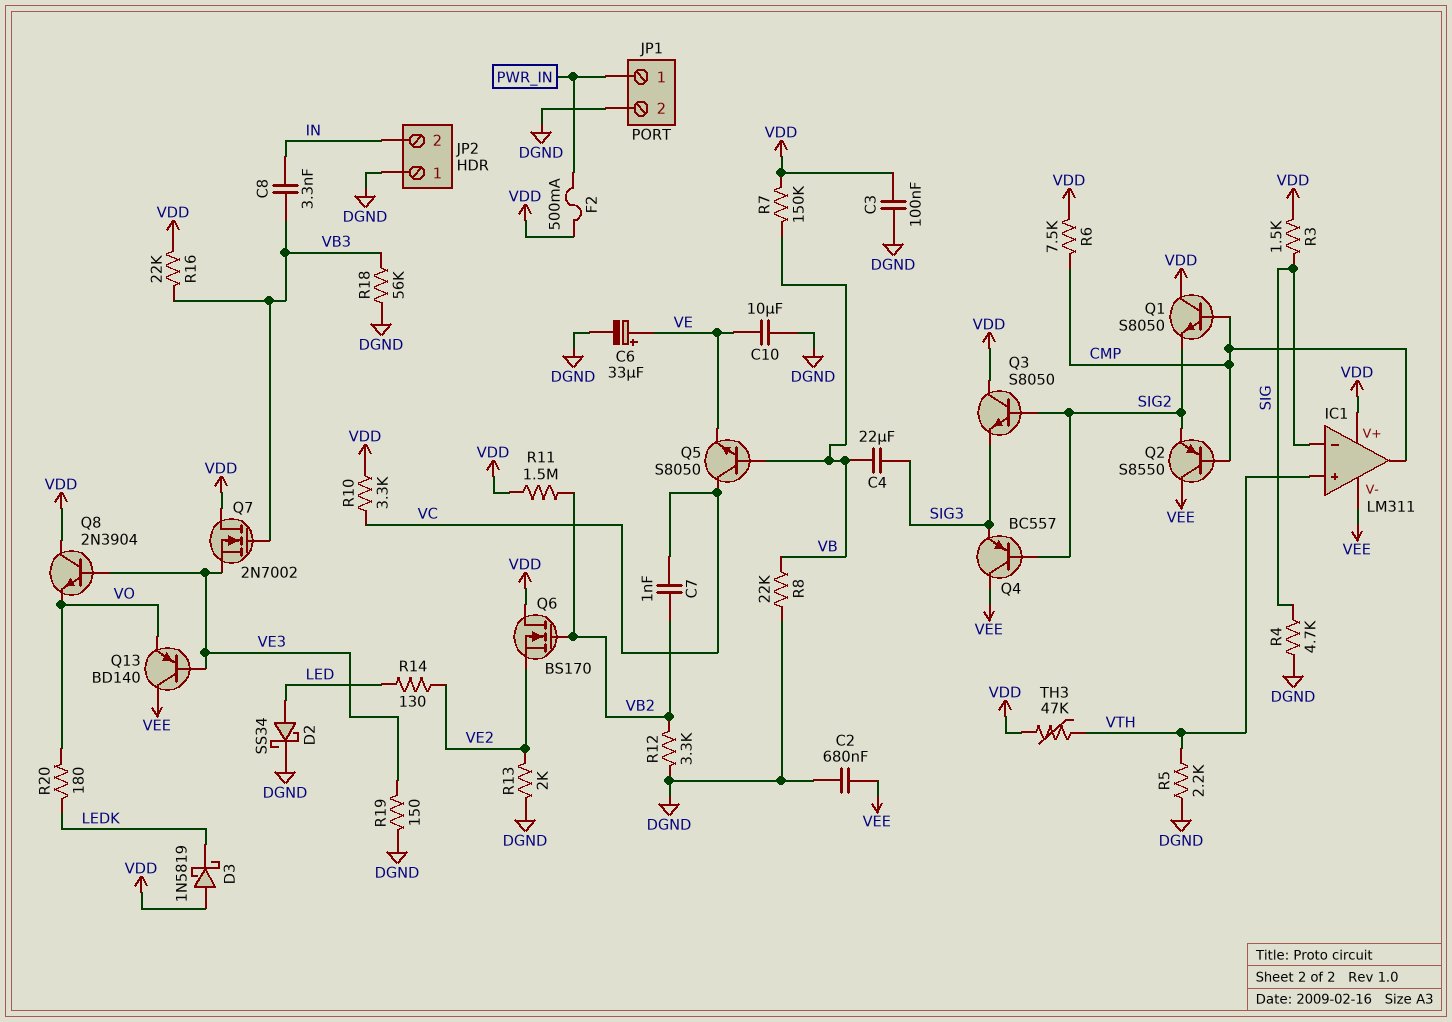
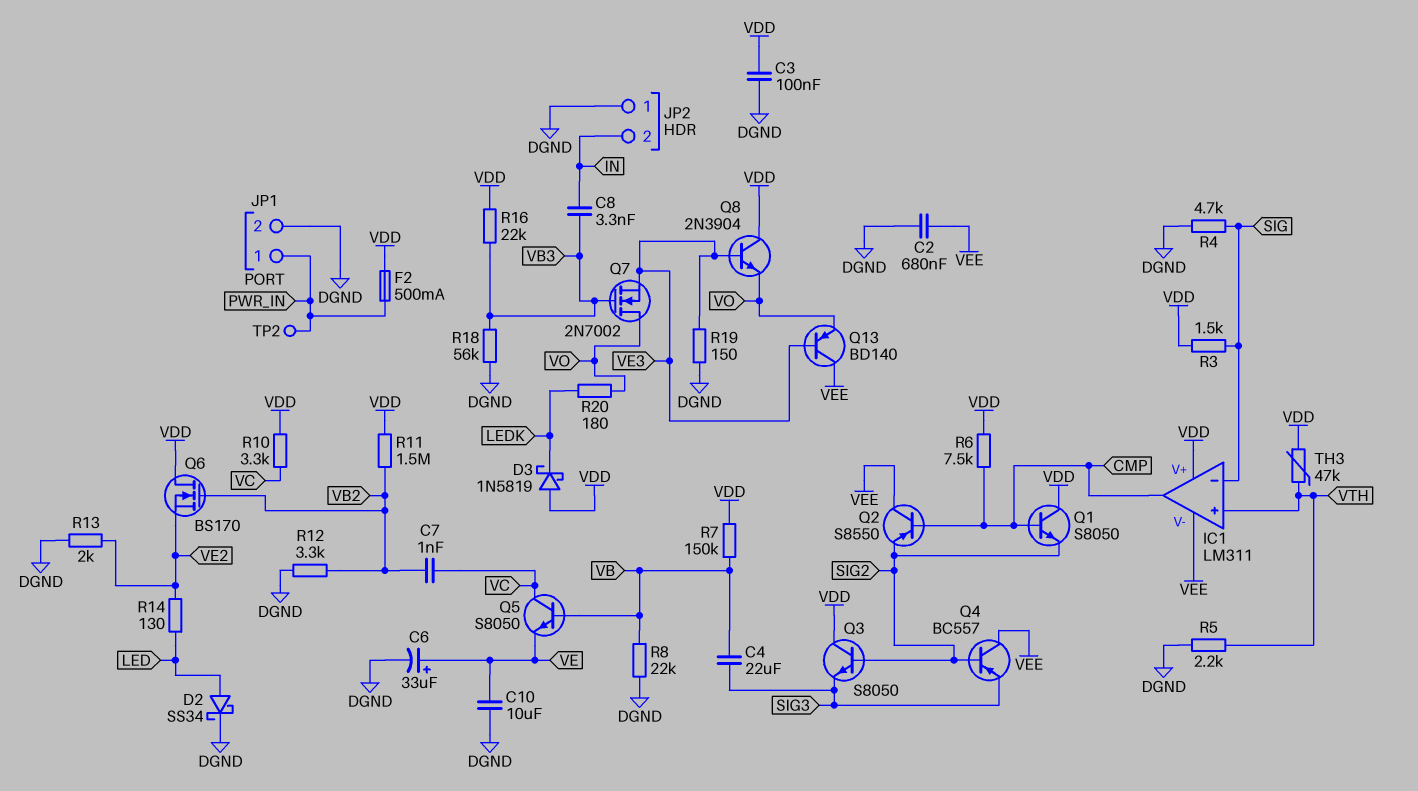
Q7: NMOS 2N7002 (G VB3, D VDD, S VE3) -> NMOS 2N7002 (G VB3, D VO, S VE3)
TP2: none -> test point (PWR_IN)

